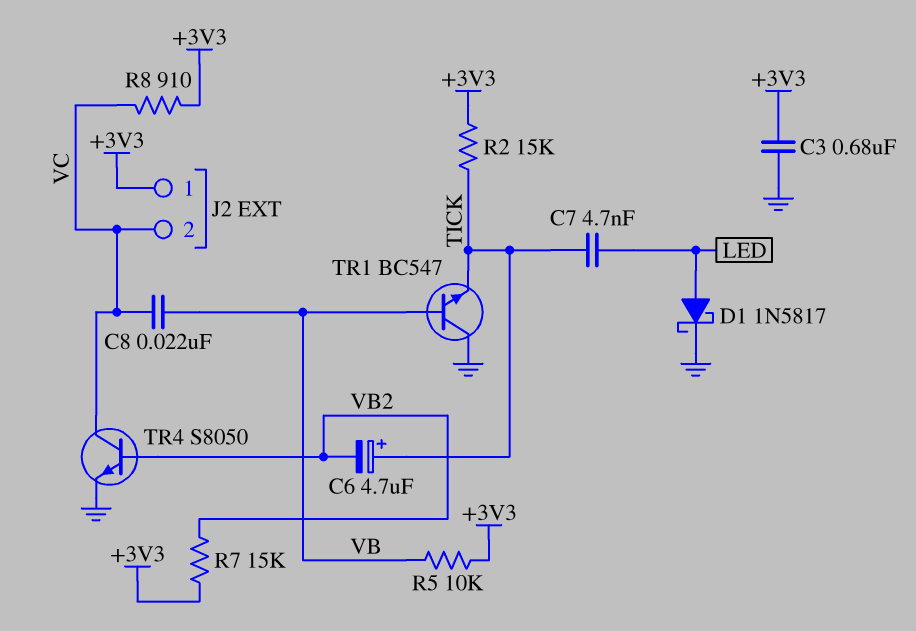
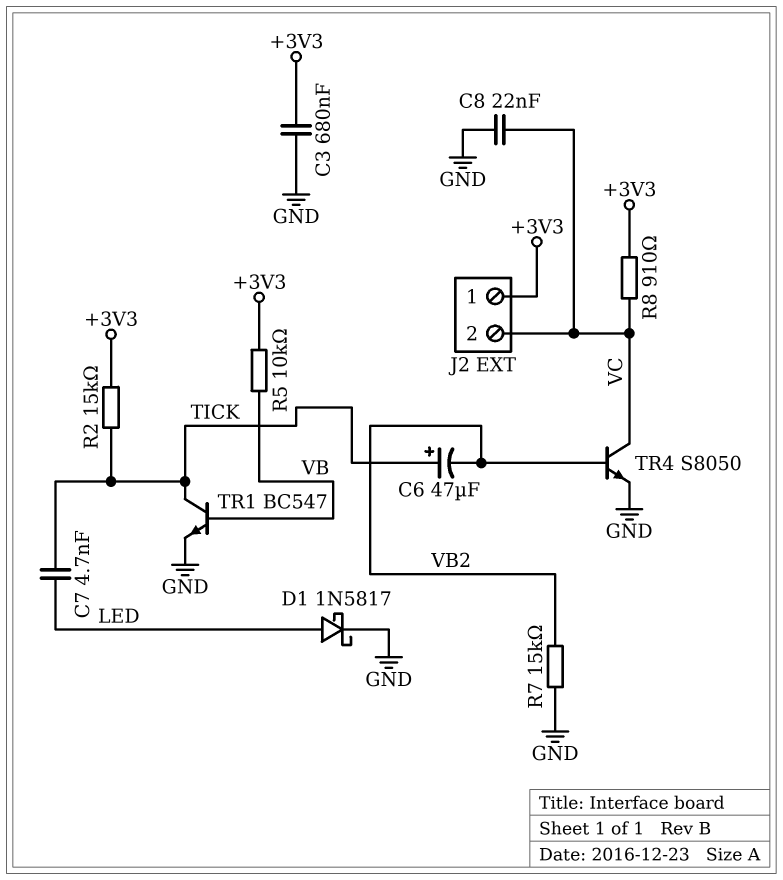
C6: 4.7uF (plus TICK, minus VB2) -> 47uF (plus TICK, minus VB2)
C8: 22nF (VB, VC) -> 22nF (GND, VC)
R7: 15k (+3V3, VB2) -> 15k (GND, VB2)
TR1: NPN BC547 (B VB, C GND, E TICK) -> NPN BC547 (B VB, C TICK, E GND)

